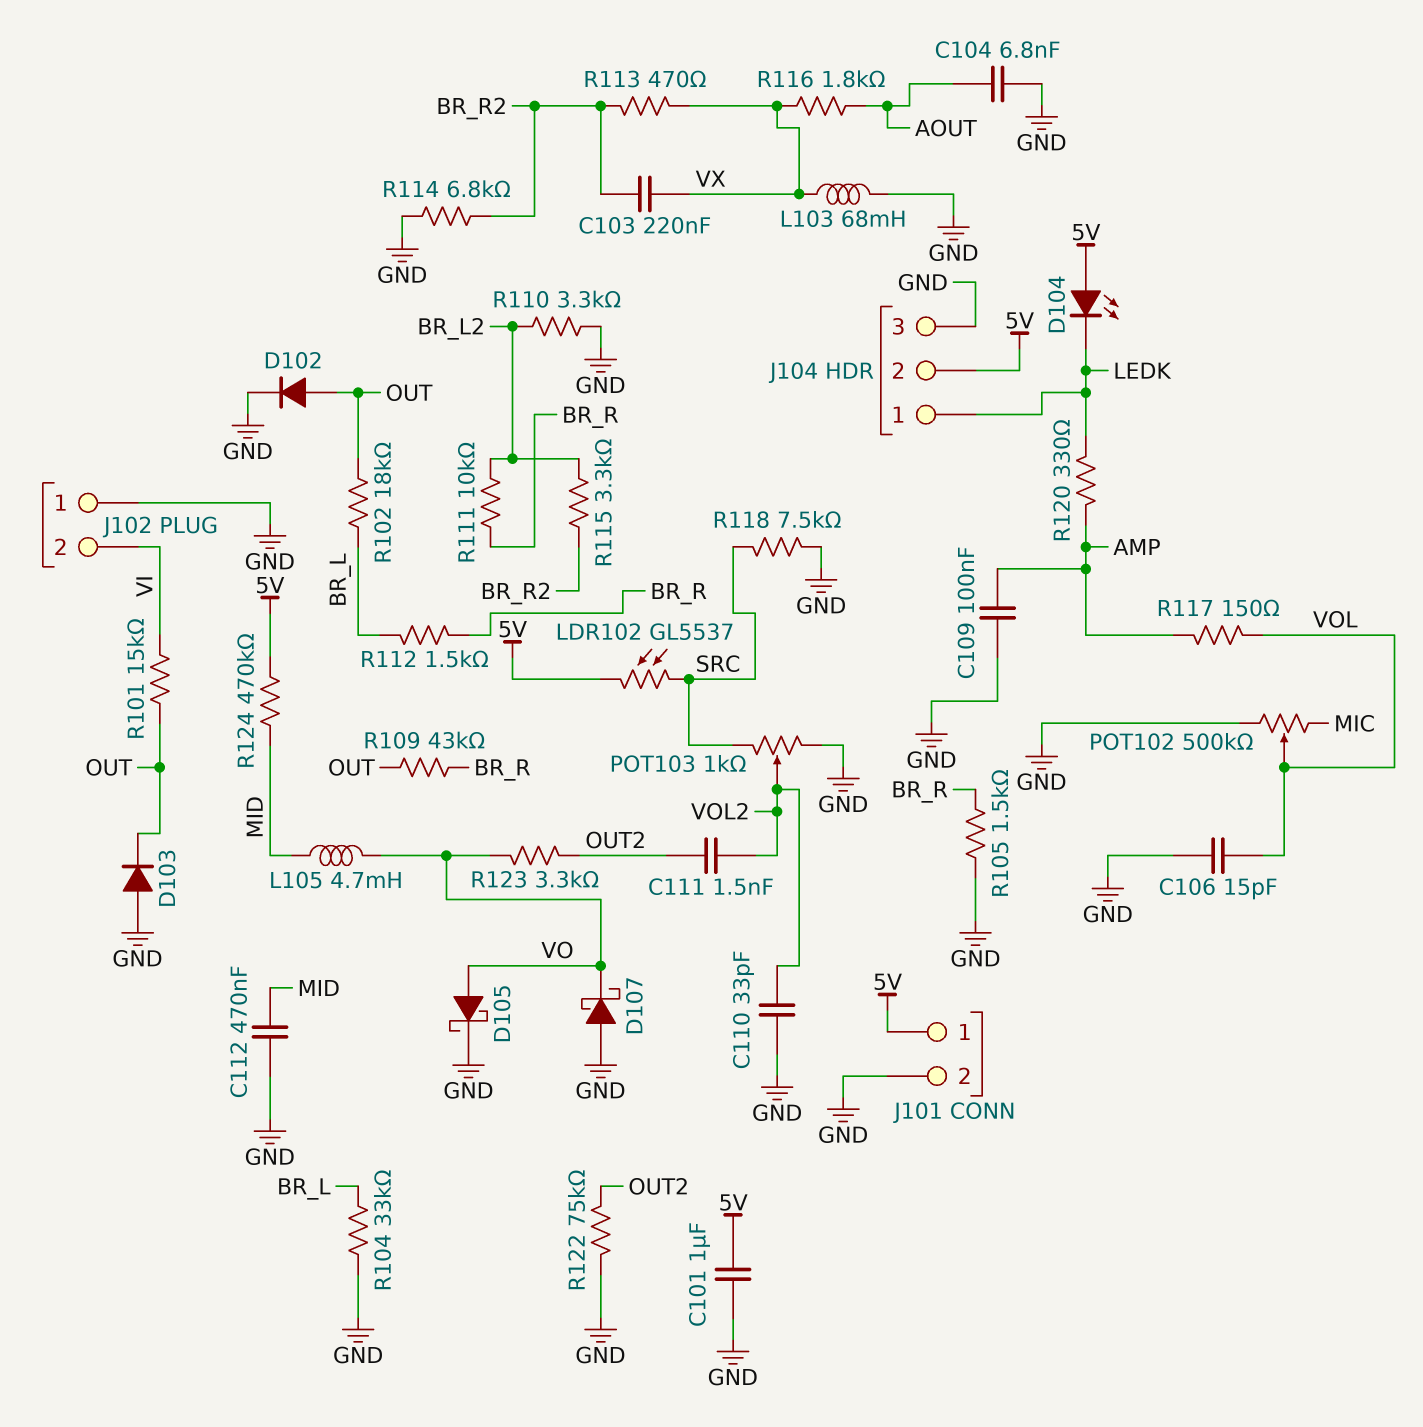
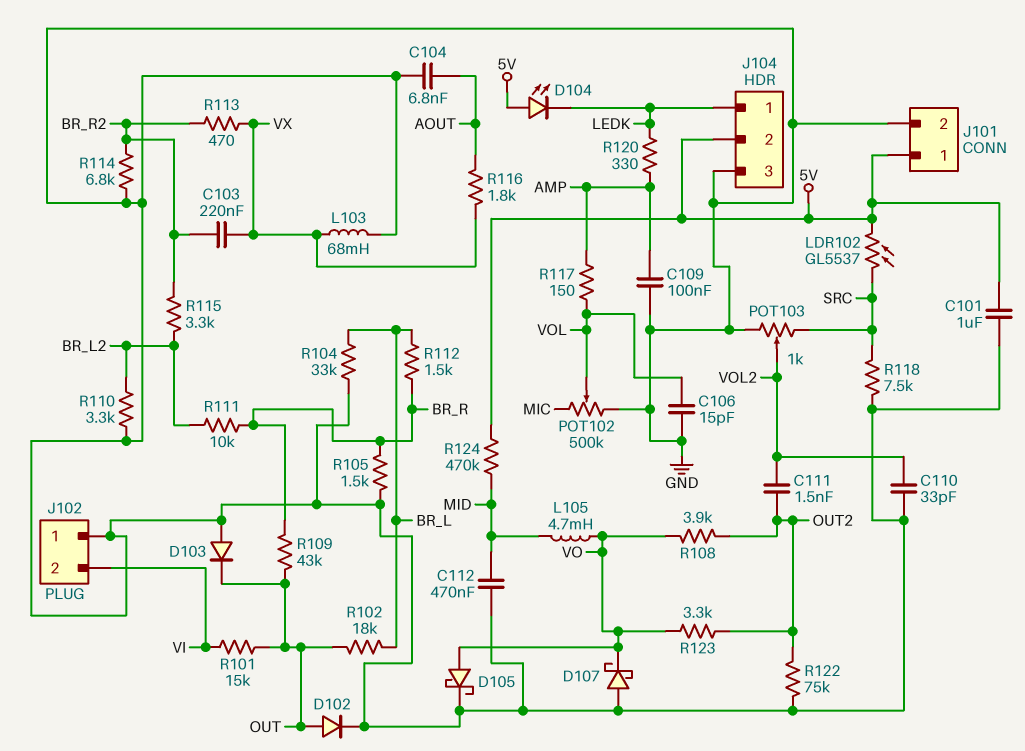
R108: none -> 3.9k (OUT2, VO)

